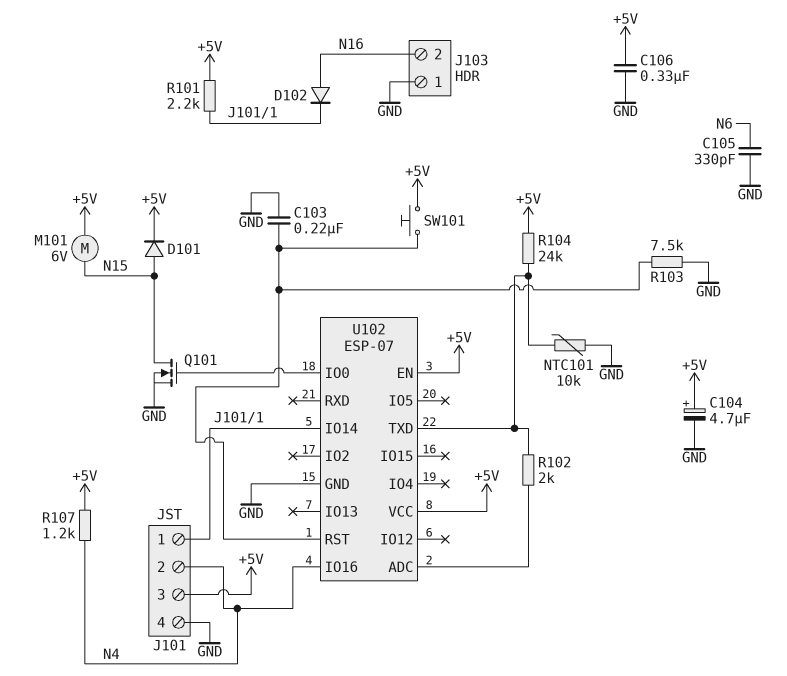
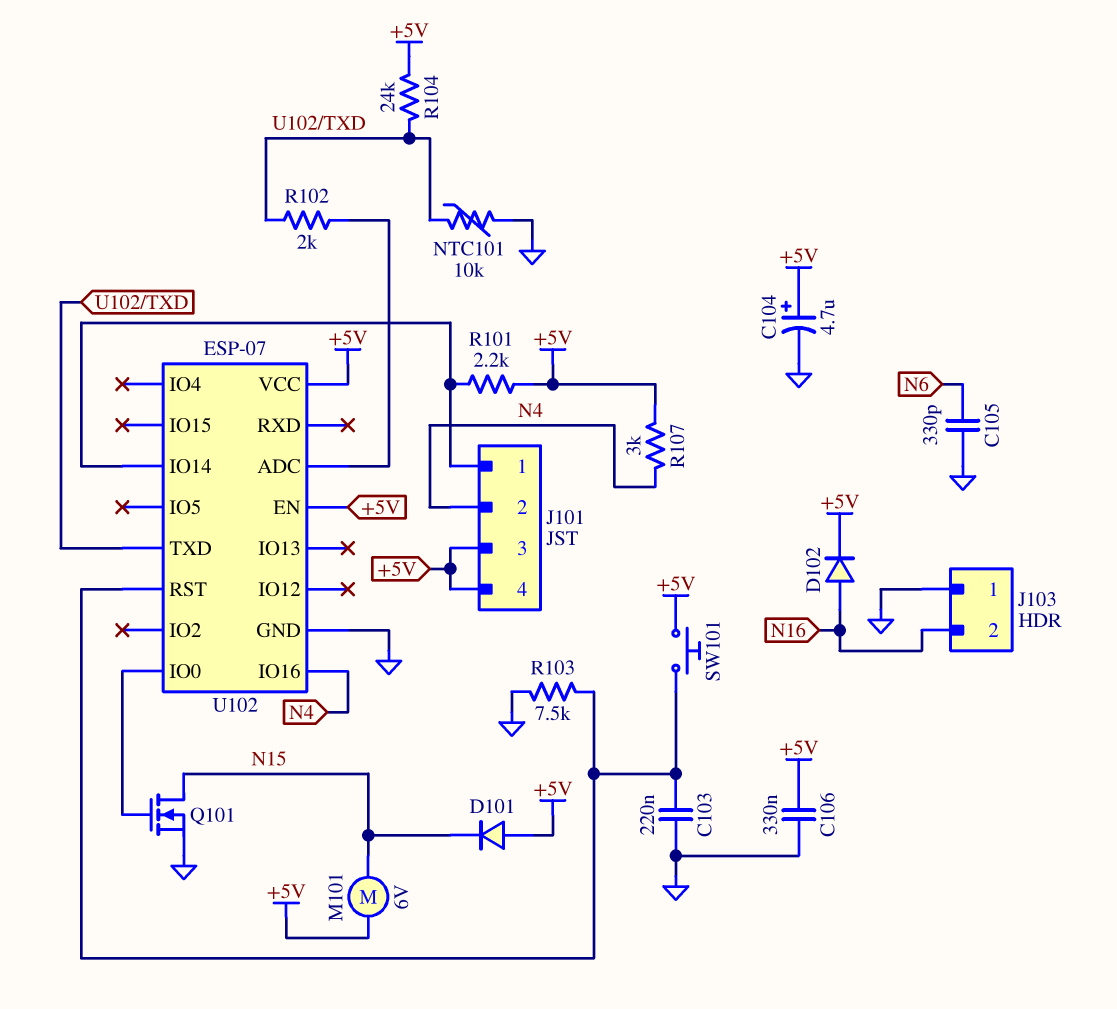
D101: diode (A N15, K +5V) -> diode (A +5V, K N15)
D102: diode (A N16, K J101/1) -> diode (A N16, K +5V)
J101 pin 4: GND -> +5V
R107: 1.2k (+5V, N4) -> 3k (+5V, N4)

